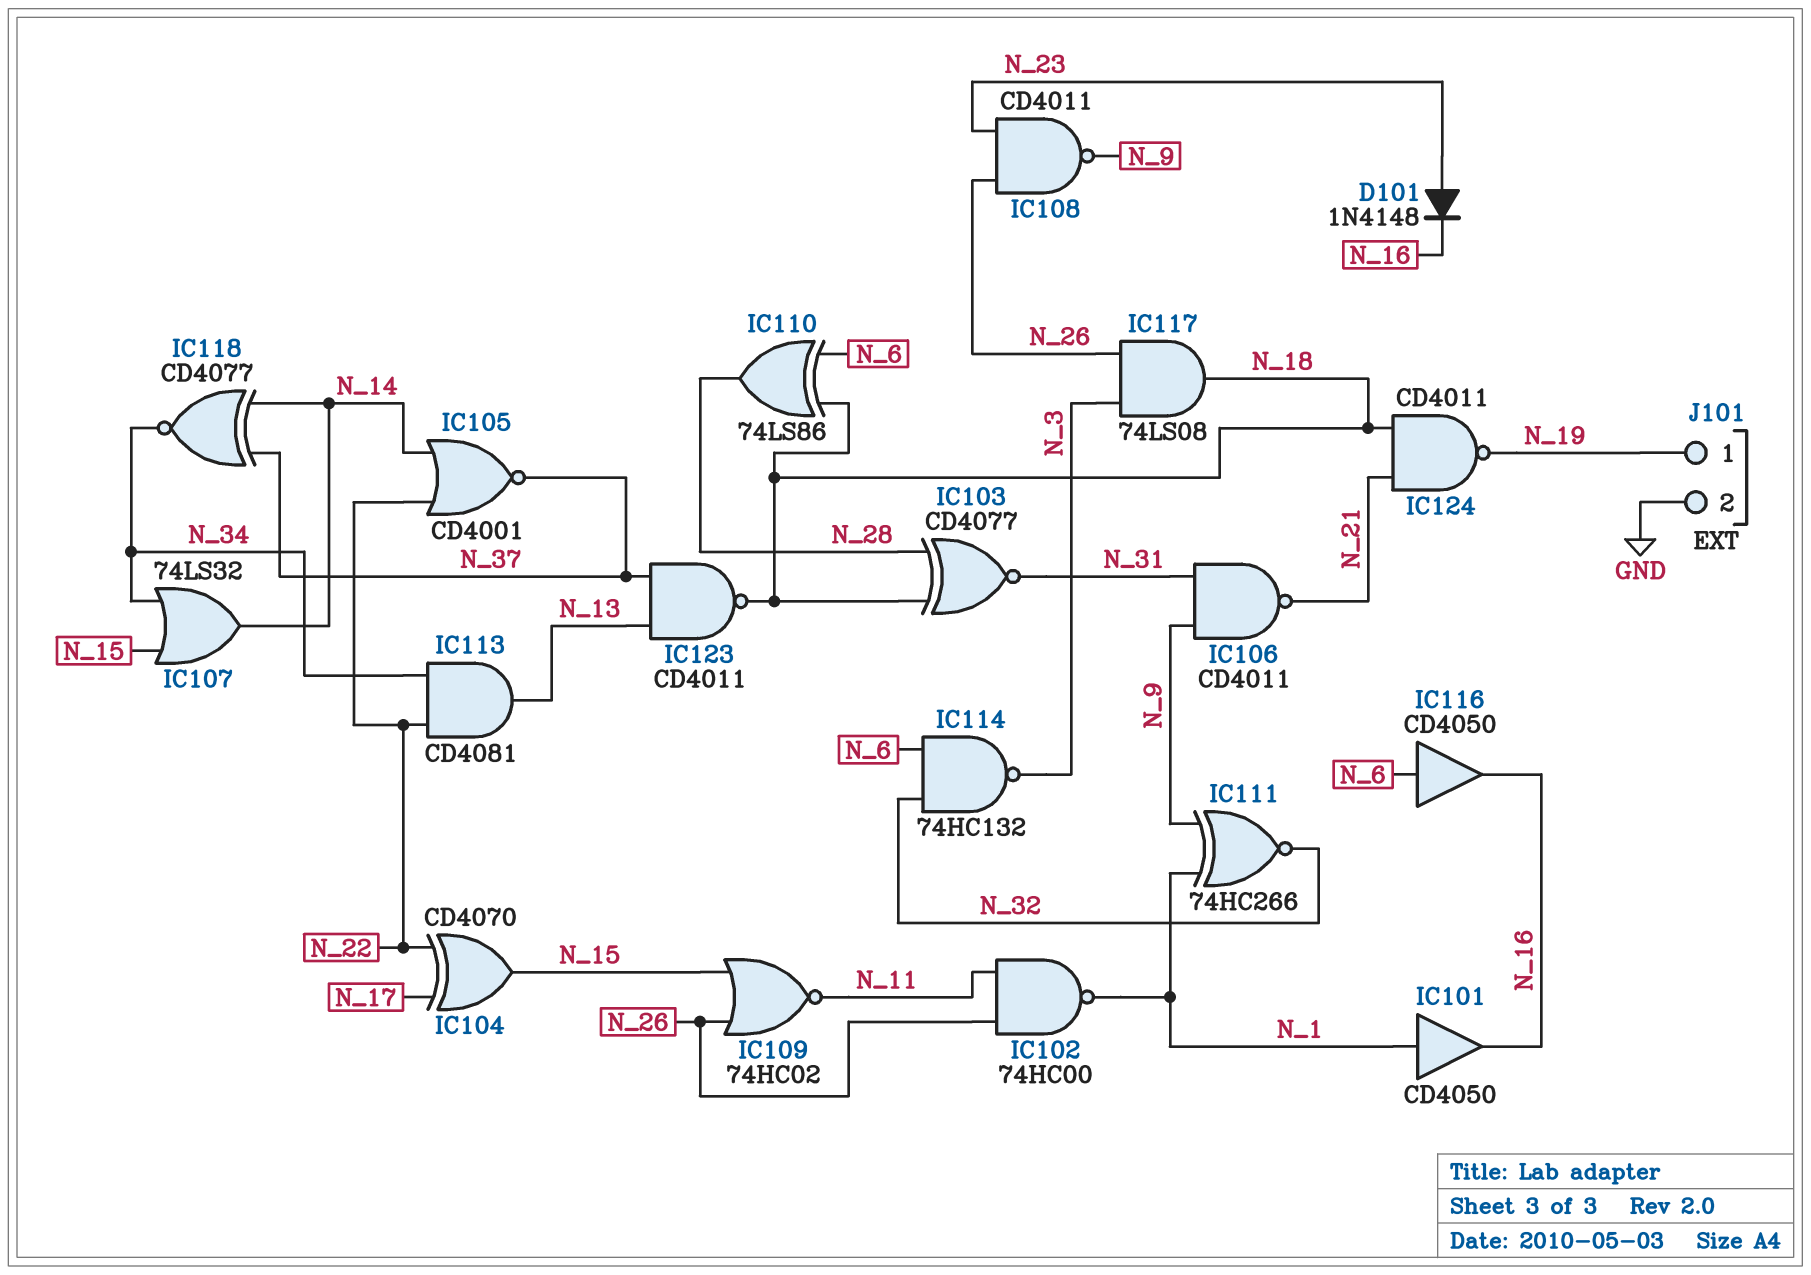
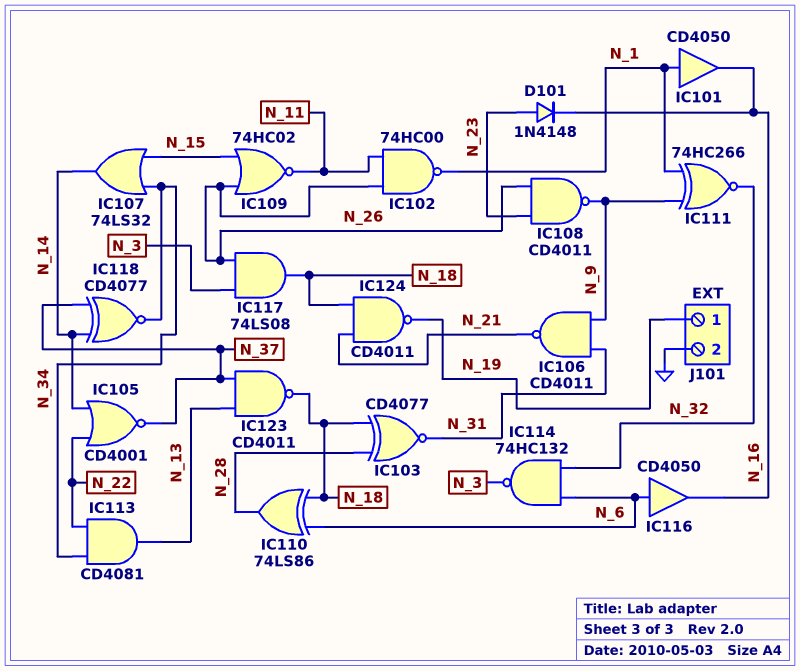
IC104: XOR CD4070 (in N_17, in N_22, out N_15) -> none

